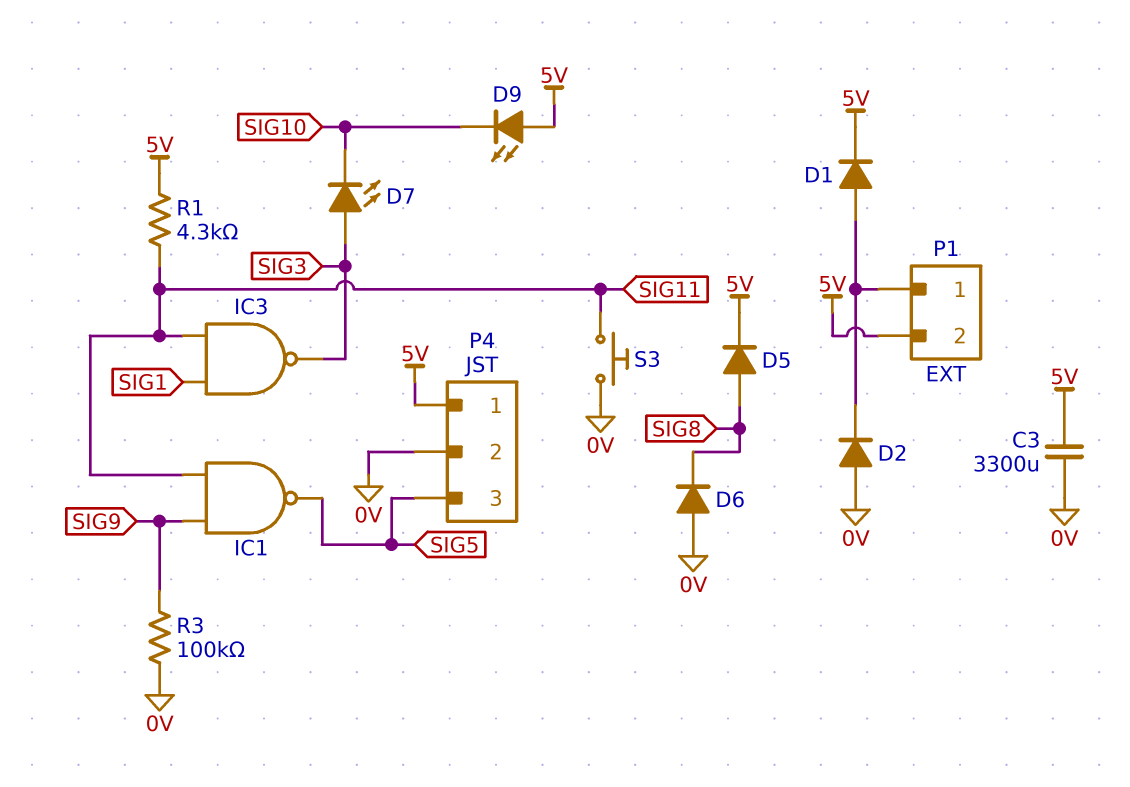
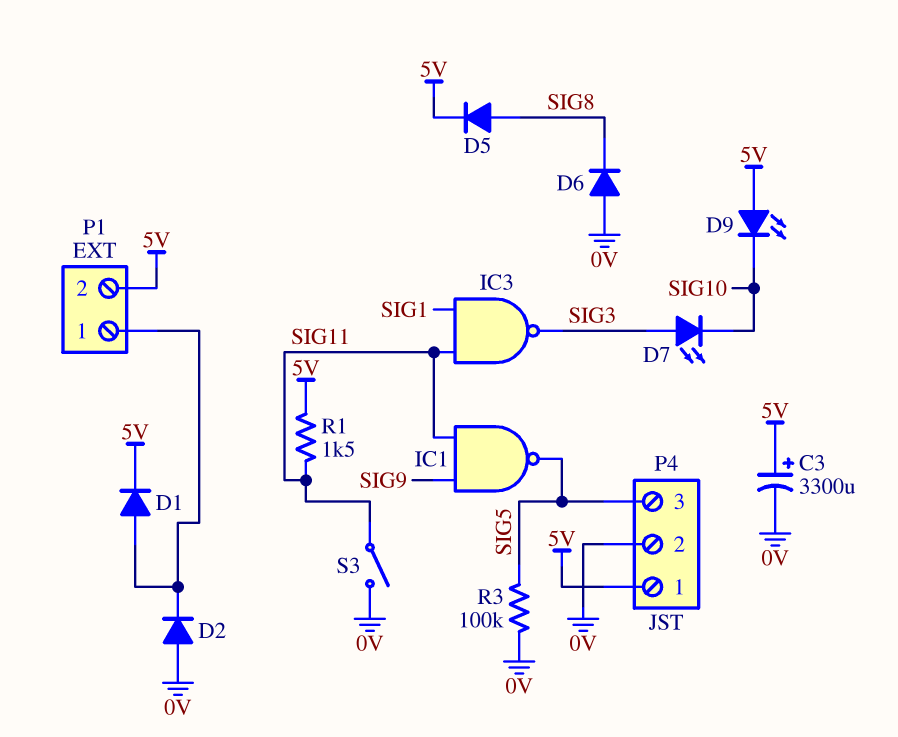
C3: 3300uF (0V, 5V) -> 3300uF (plus 5V, minus 0V)
R1: 4.3k (5V, SIG11) -> 1.5k (5V, SIG11)
R3: 100k (0V, SIG9) -> 100k (0V, SIG5)
S3: button (0V, SIG11) -> switch (0V, SIG11)

